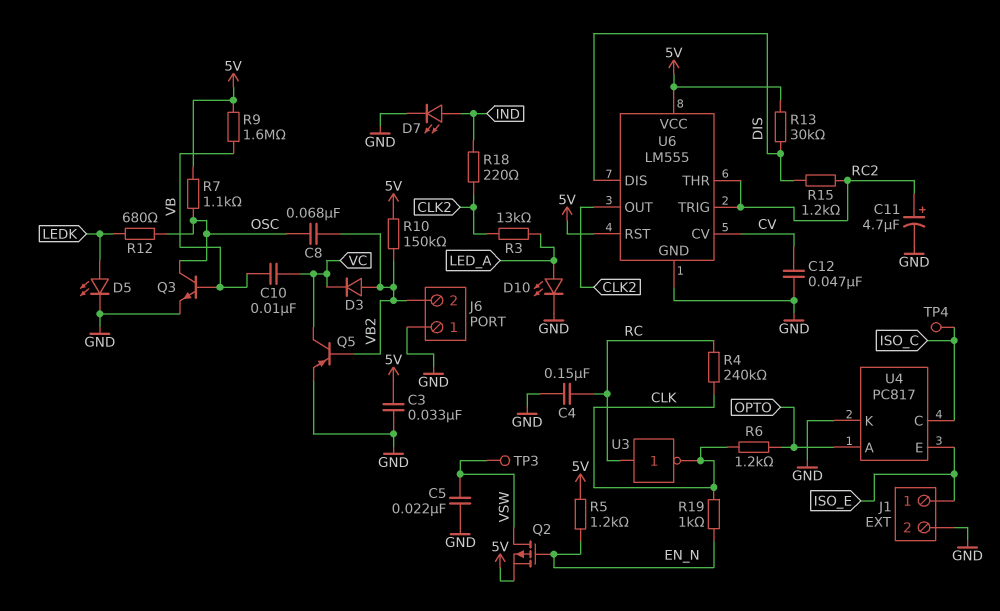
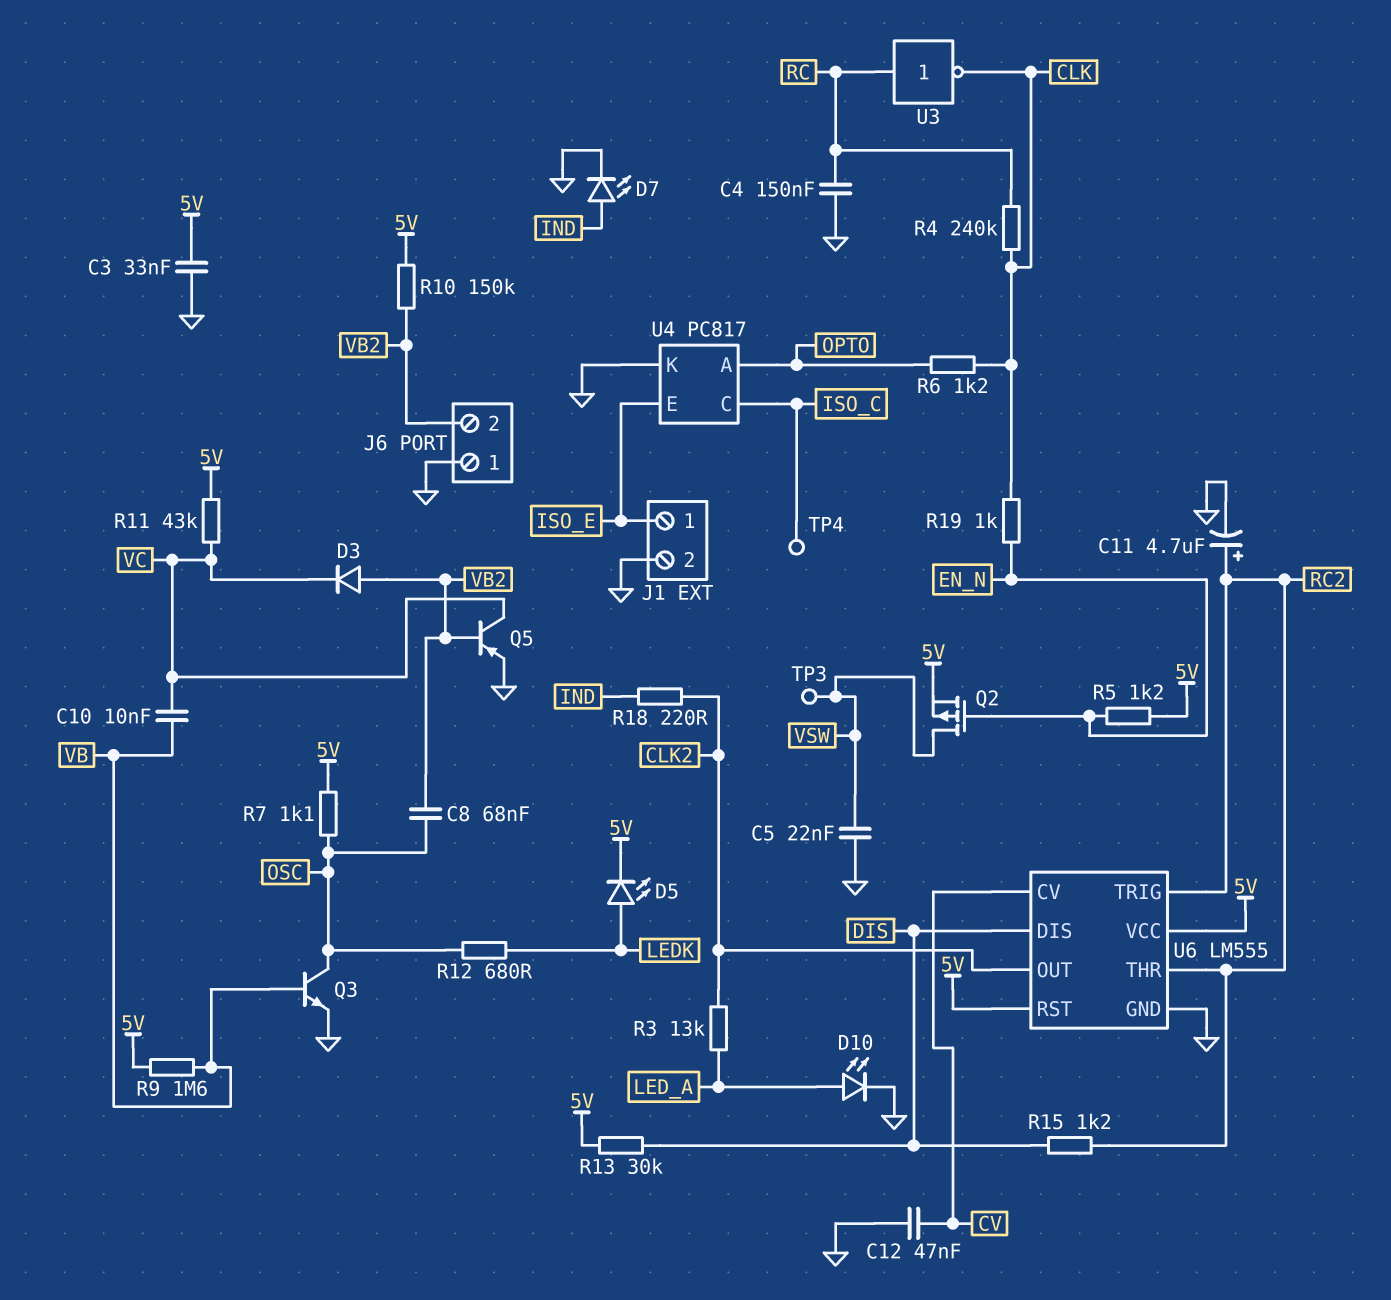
D5: LED (A LEDK, K GND) -> LED (A LEDK, K 5V)
R11: none -> 43k (5V, VC)

